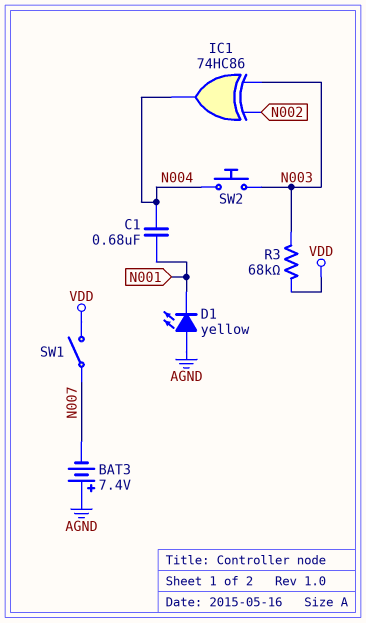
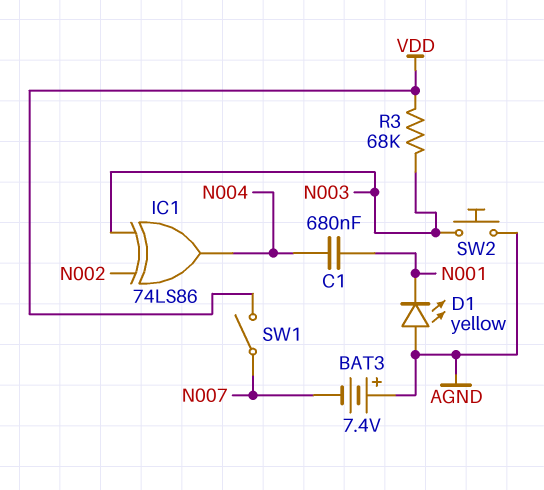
IC1: XOR 74HC86 (in N002, in N003, out N004) -> XOR 74LS86 (in N002, in N003, out N004)
SW2: button (N003, N004) -> button (AGND, N003)

